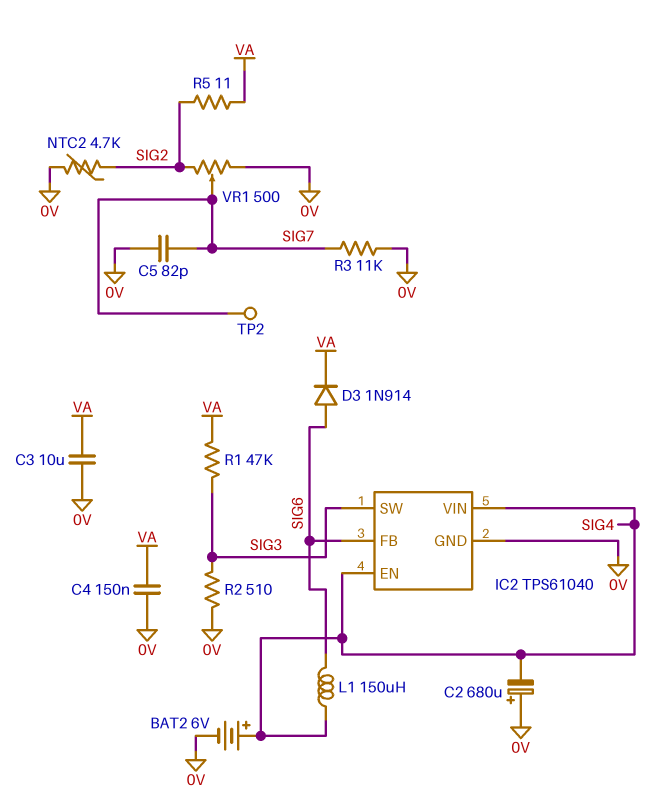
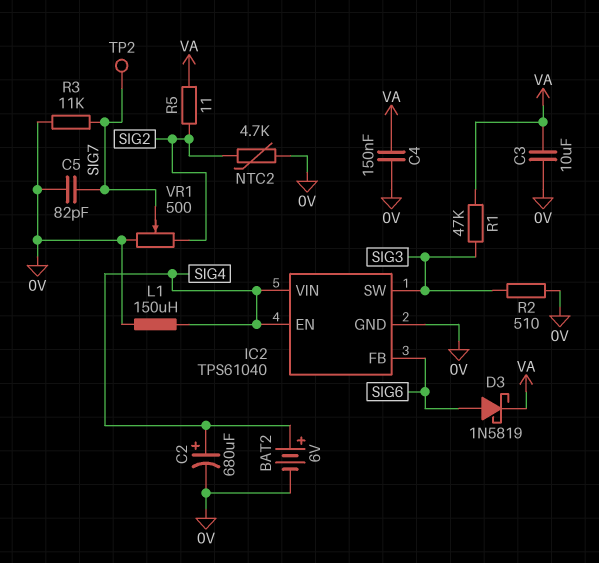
C2: 680uF (plus 0V, minus SIG4) -> 680uF (plus SIG4, minus 0V)
D3: diode 1N914 (A SIG6, K VA) -> schottky 1N5819 (A SIG6, K VA)
L1: 150uH (SIG4, SIG6) -> 150uH (0V, SIG4)

